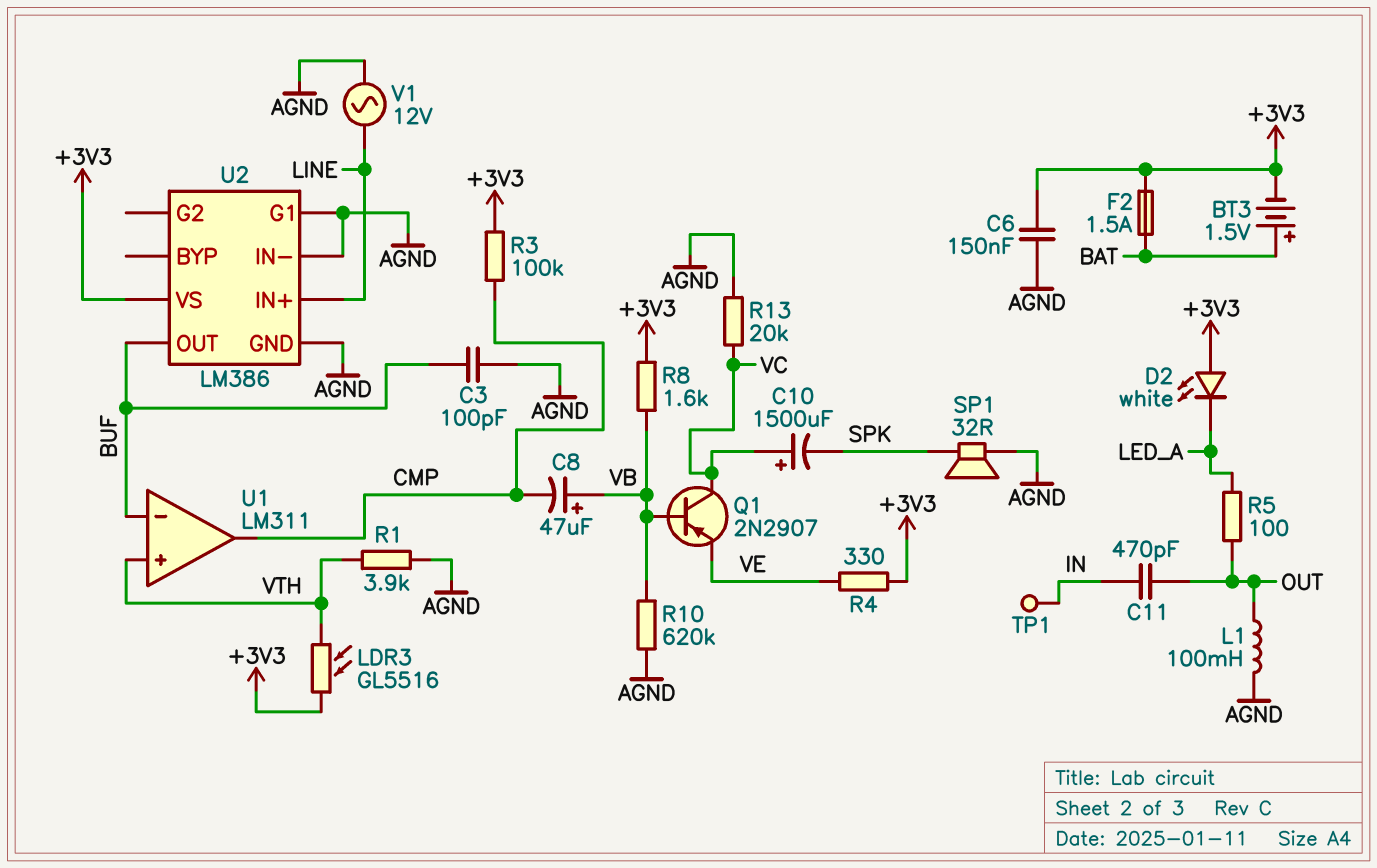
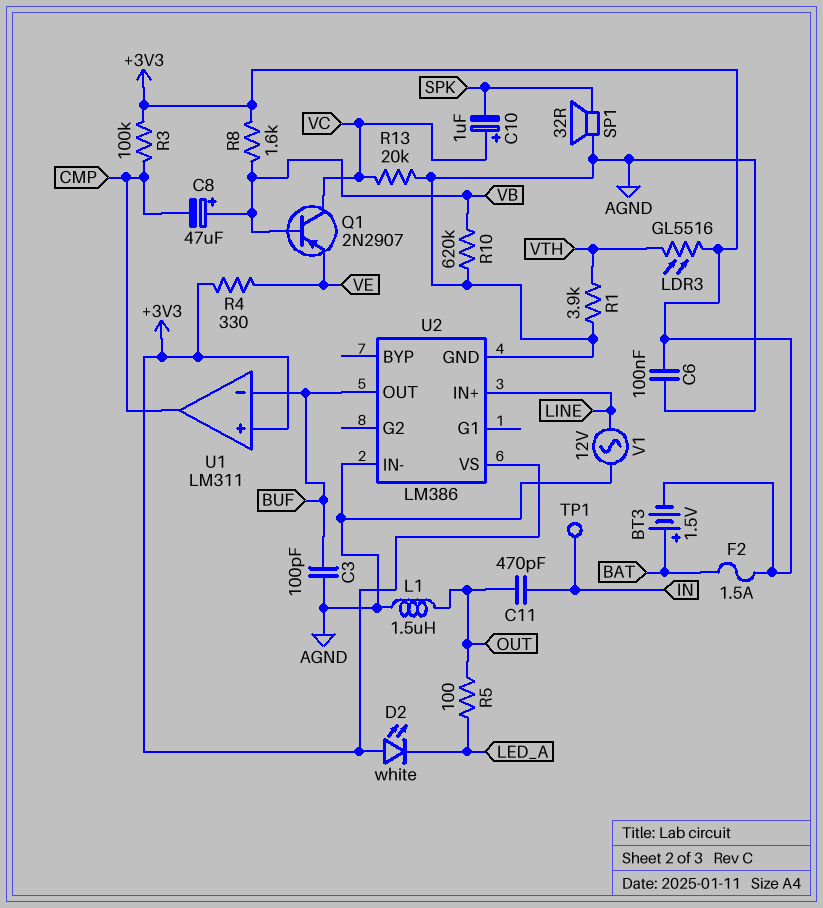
C6: 150nF (+3V3, AGND) -> 100nF (+3V3, AGND)
C10: 1500uF (plus VC, minus SPK) -> 1uF (plus VC, minus SPK)
L1: 100mH (AGND, OUT) -> 1.5uH (AGND, OUT)
U1 pin in+: VTH -> +3V3
U2 pin G1: AGND -> none

